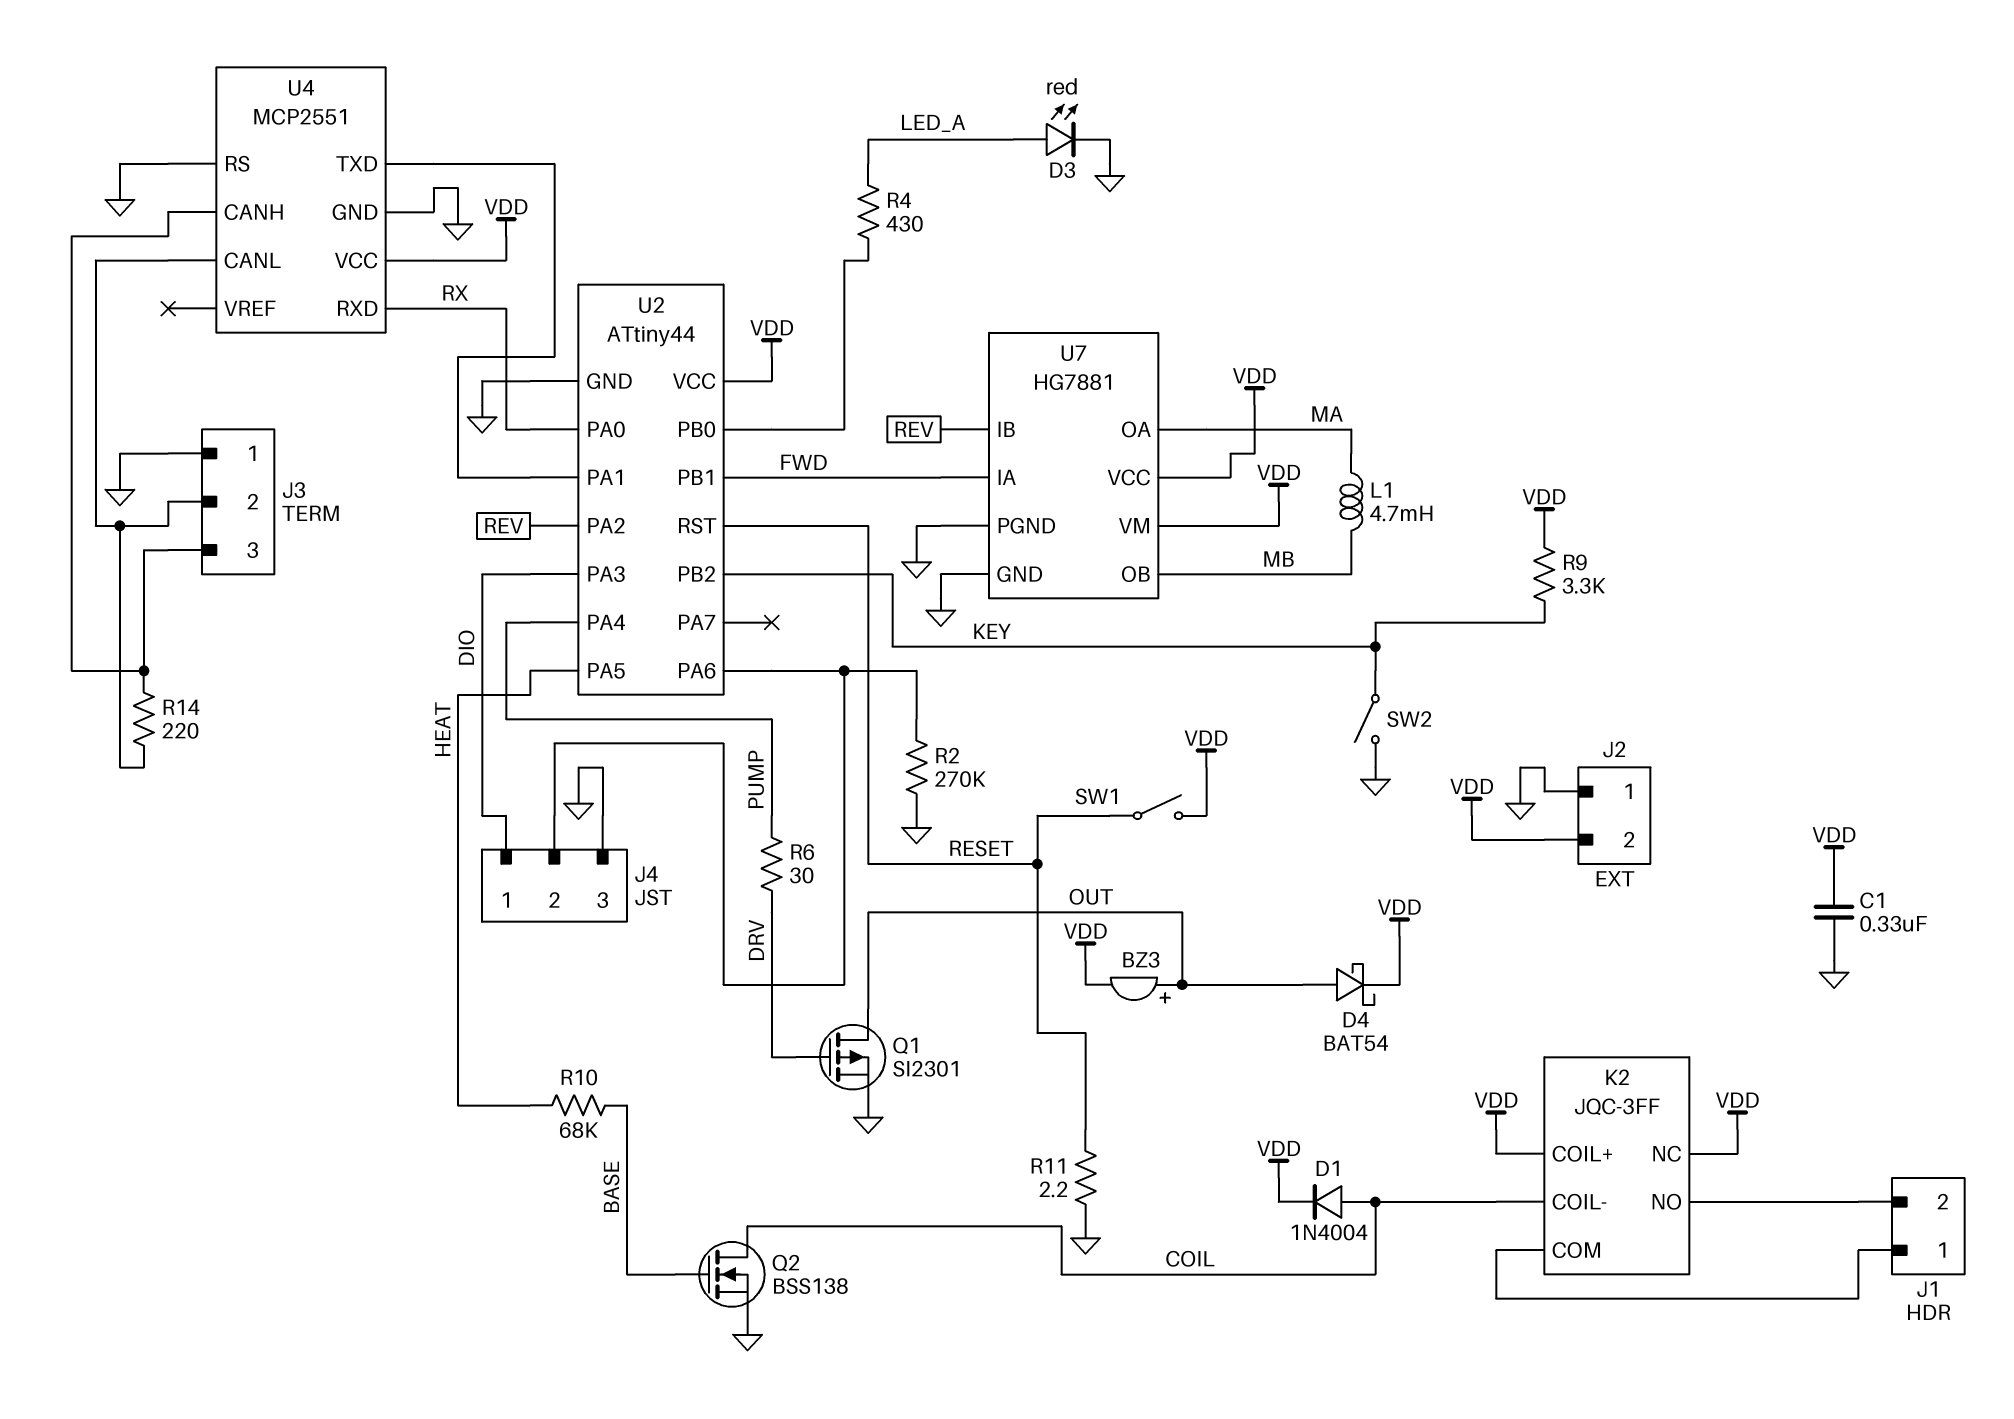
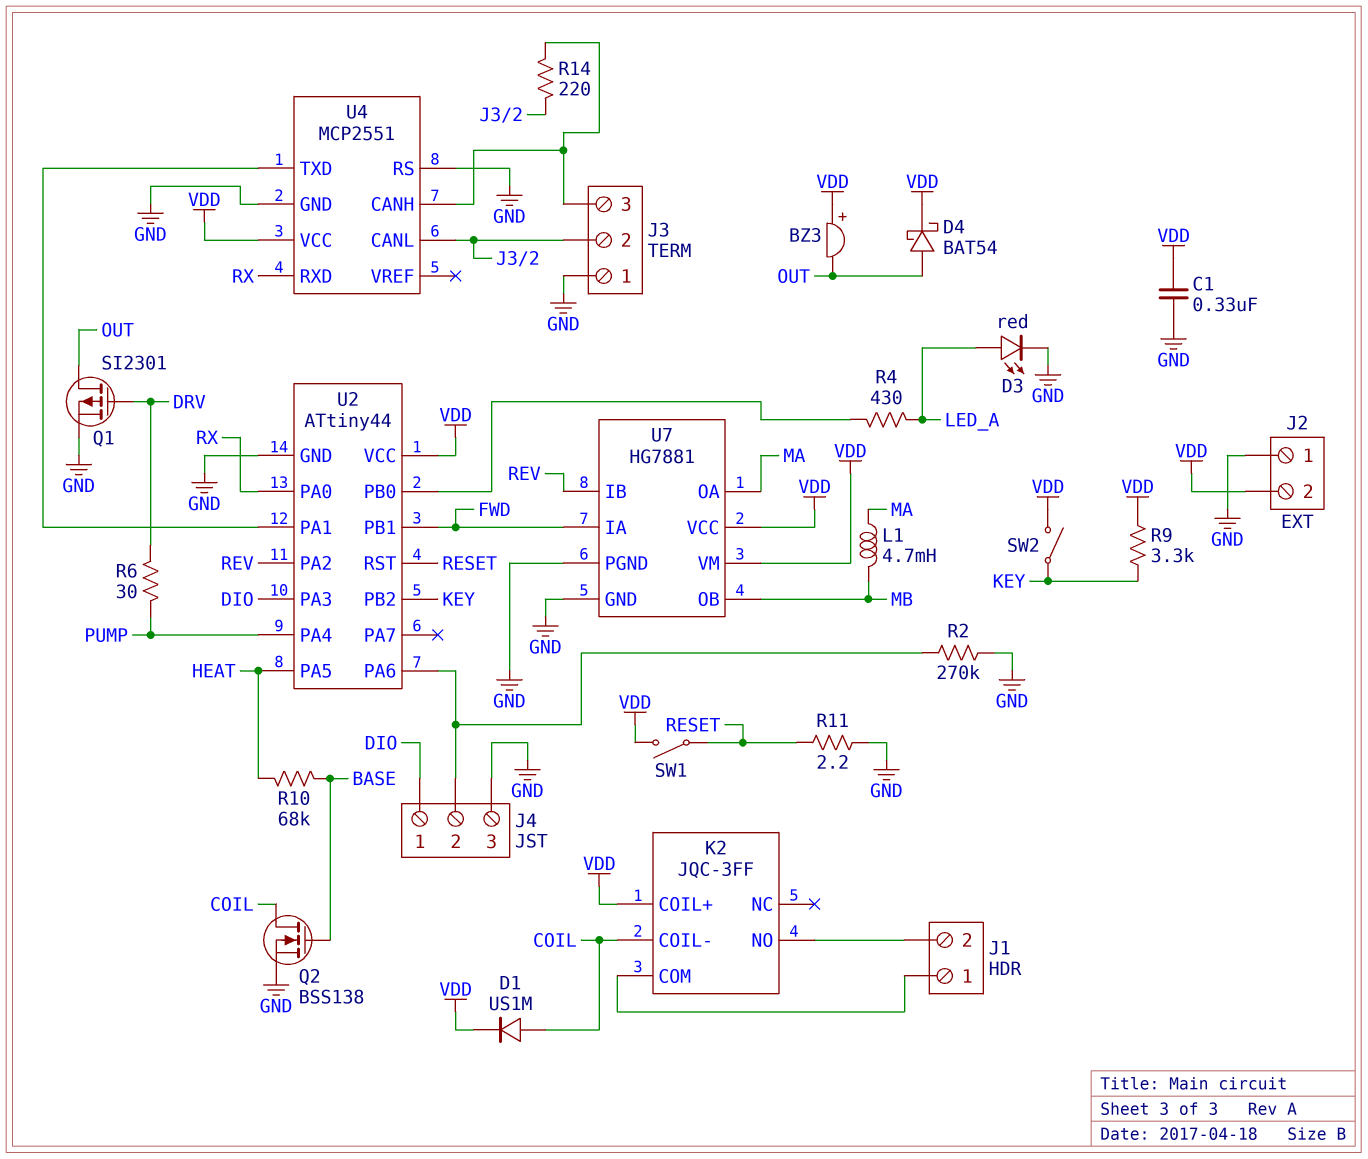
BZ3: buzzer (plus OUT, minus VDD) -> buzzer (plus VDD, minus OUT)
D1: diode 1N4004 (A COIL, K VDD) -> diode US1M (A COIL, K VDD)
K2 pin NC: VDD -> none
SW2: switch (GND, KEY) -> switch (KEY, VDD)

